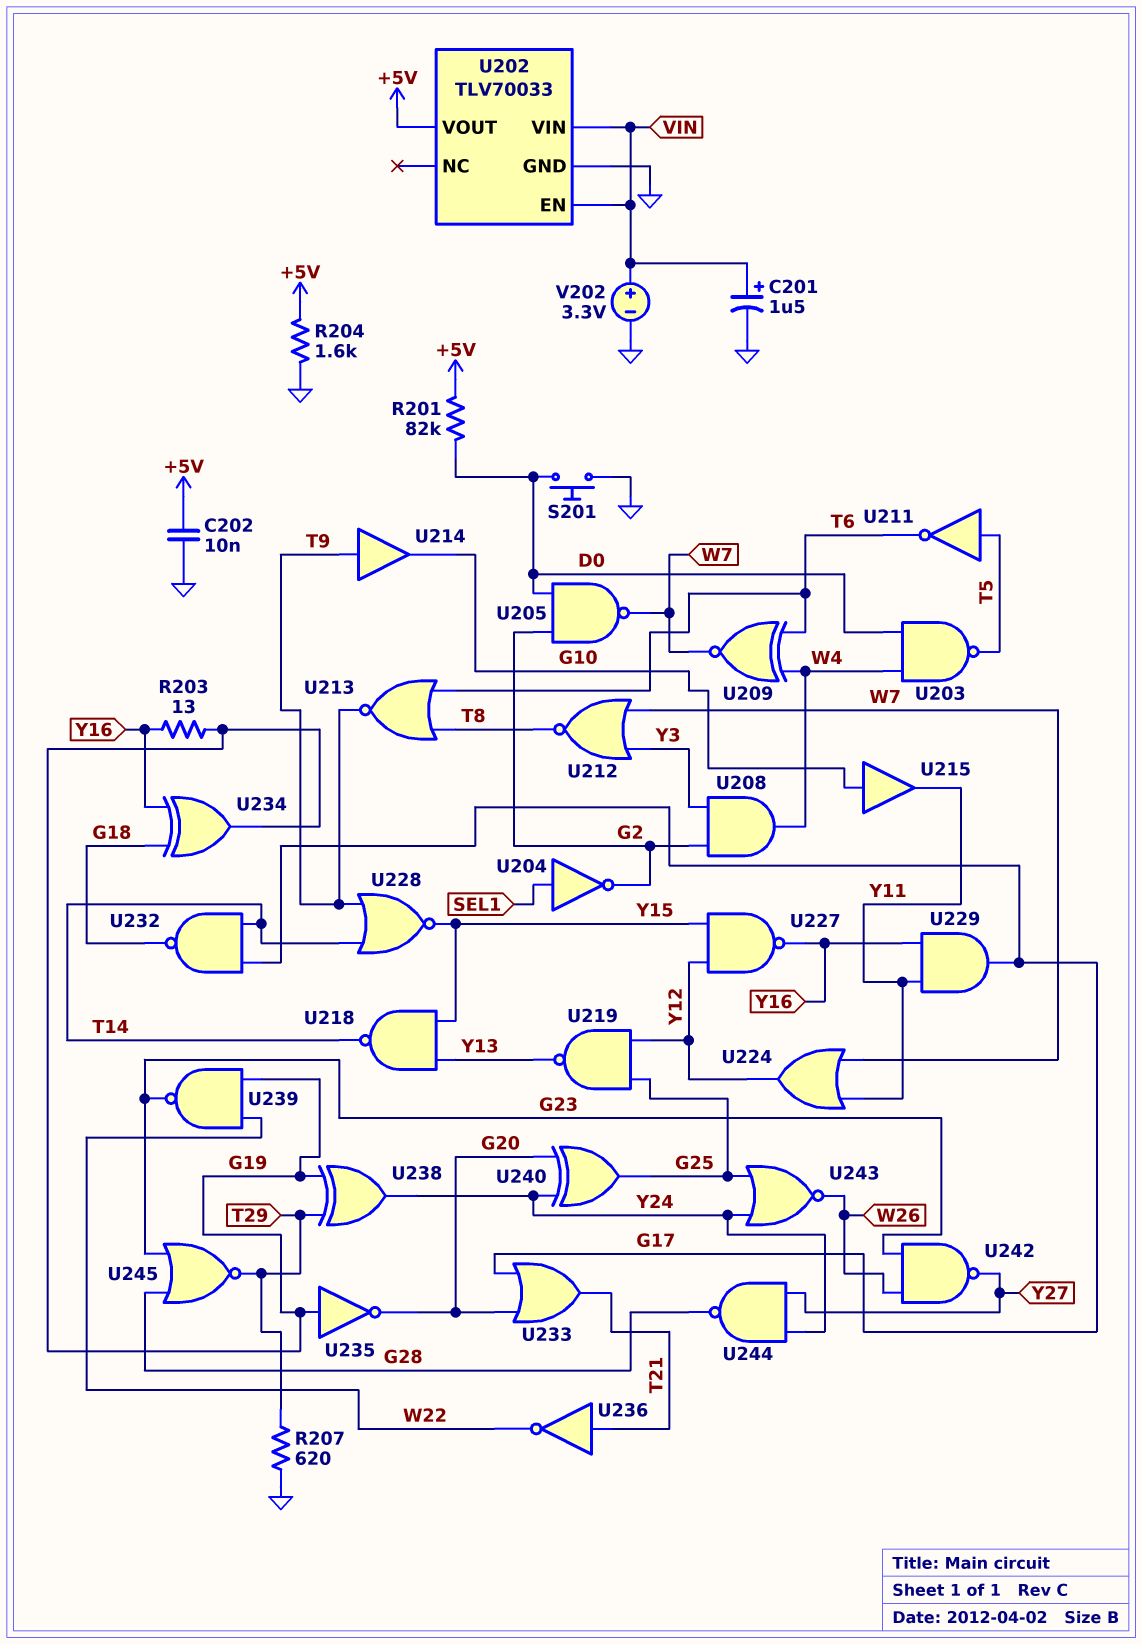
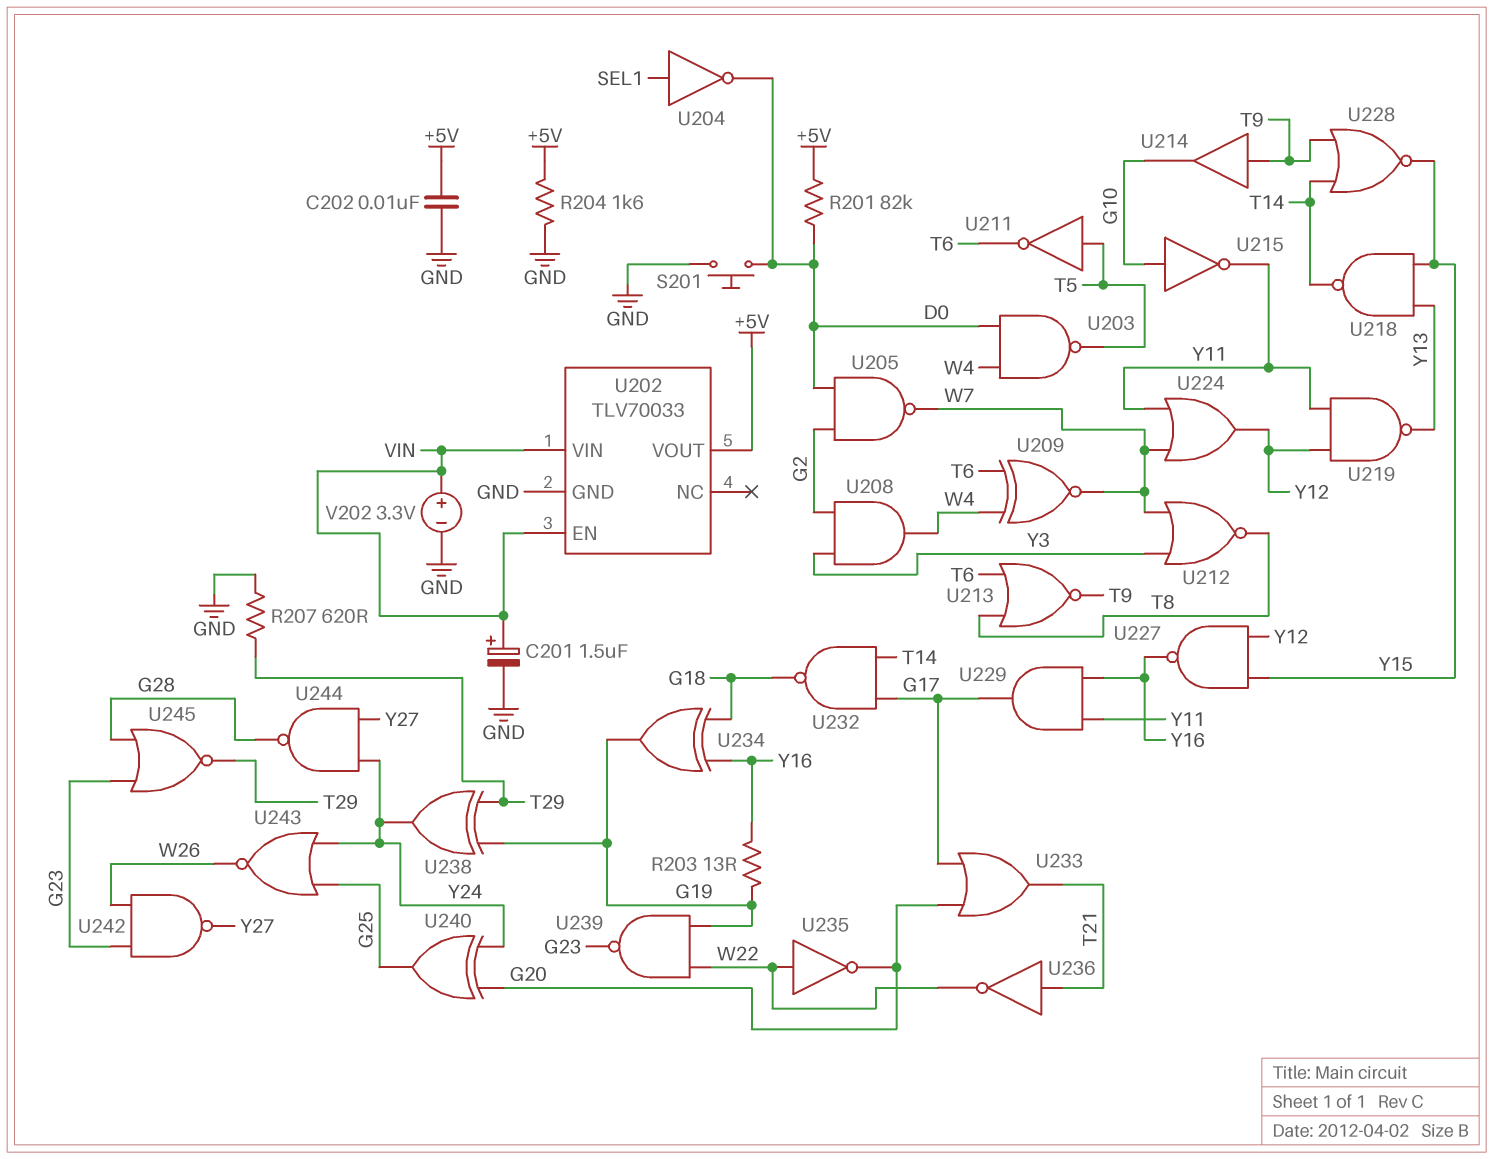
U204: NOT (in SEL1, out G2) -> NOT (in SEL1, out D0)
U215: buffer (in G10, out Y11) -> NOT (in G10, out Y11)
U219: NAND (in G25, in Y12, out Y13) -> NAND (in Y11, in Y12, out Y13)
U235: NOT (in G19, out G20) -> NOT (in W22, out G20)

